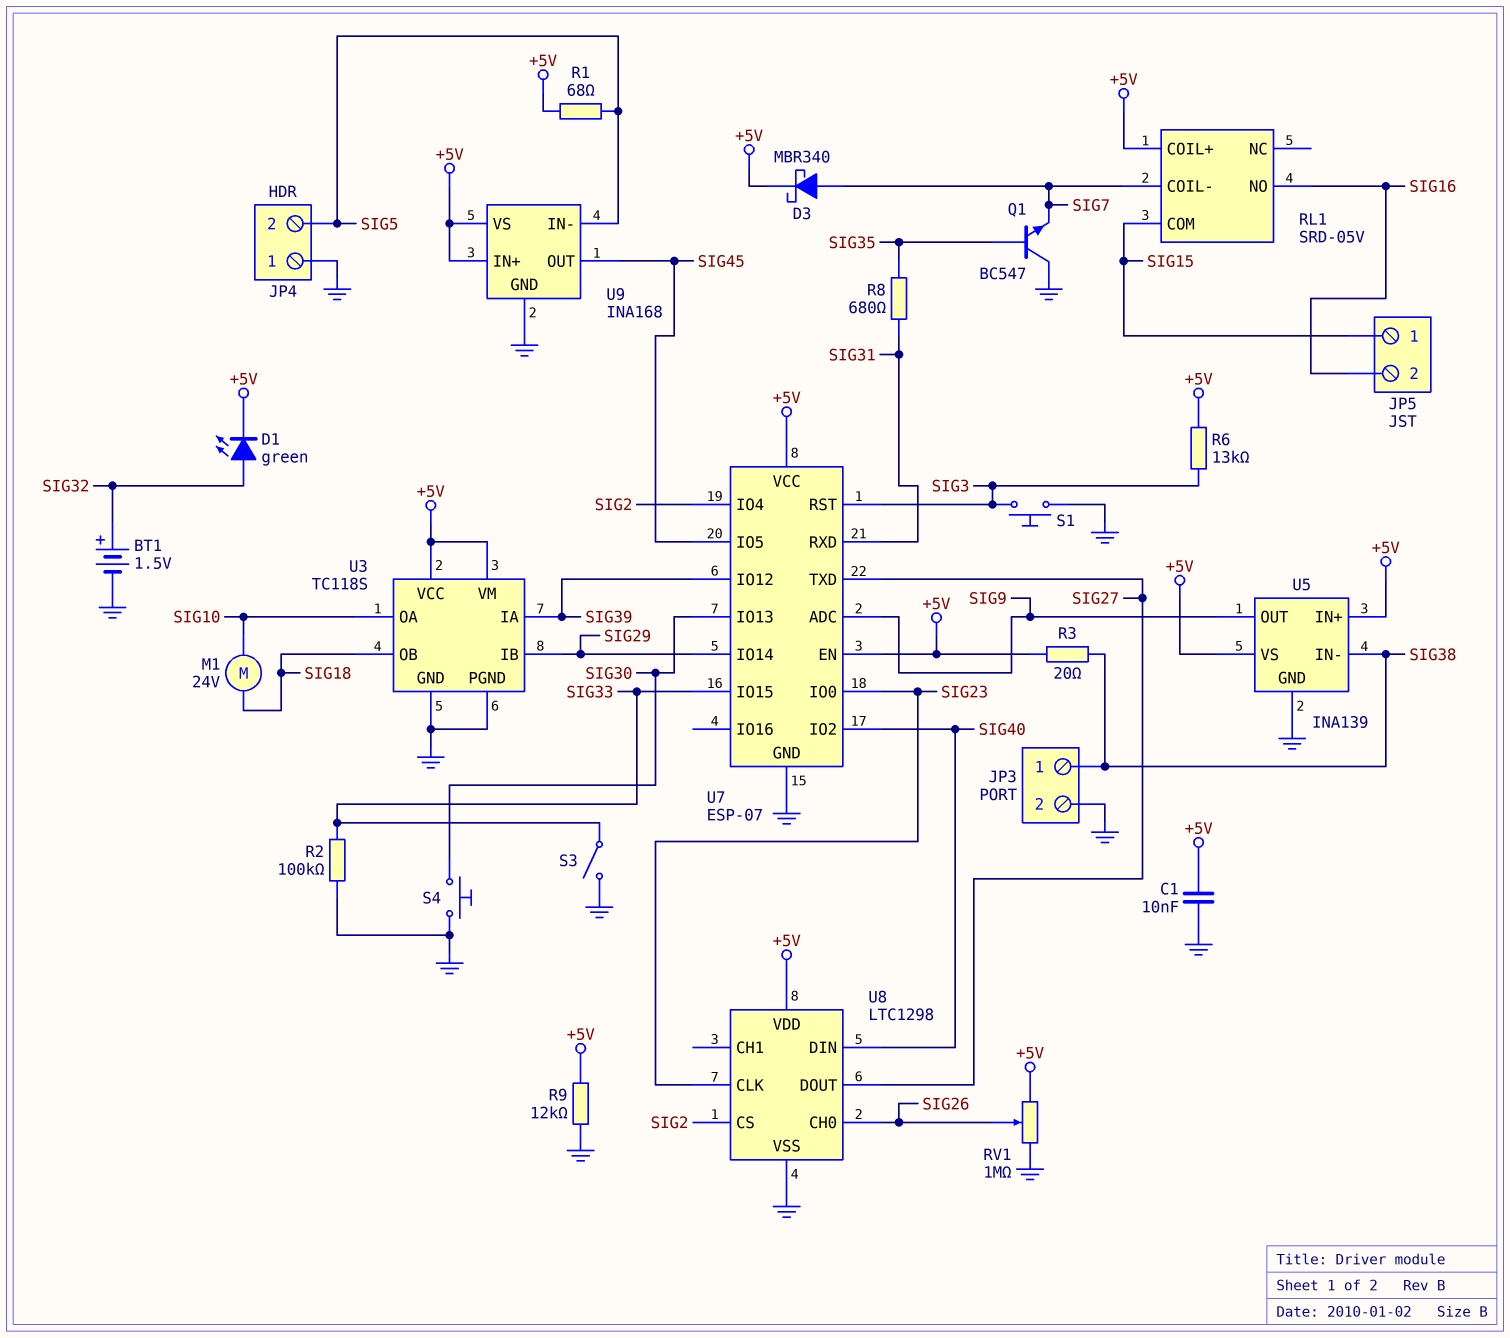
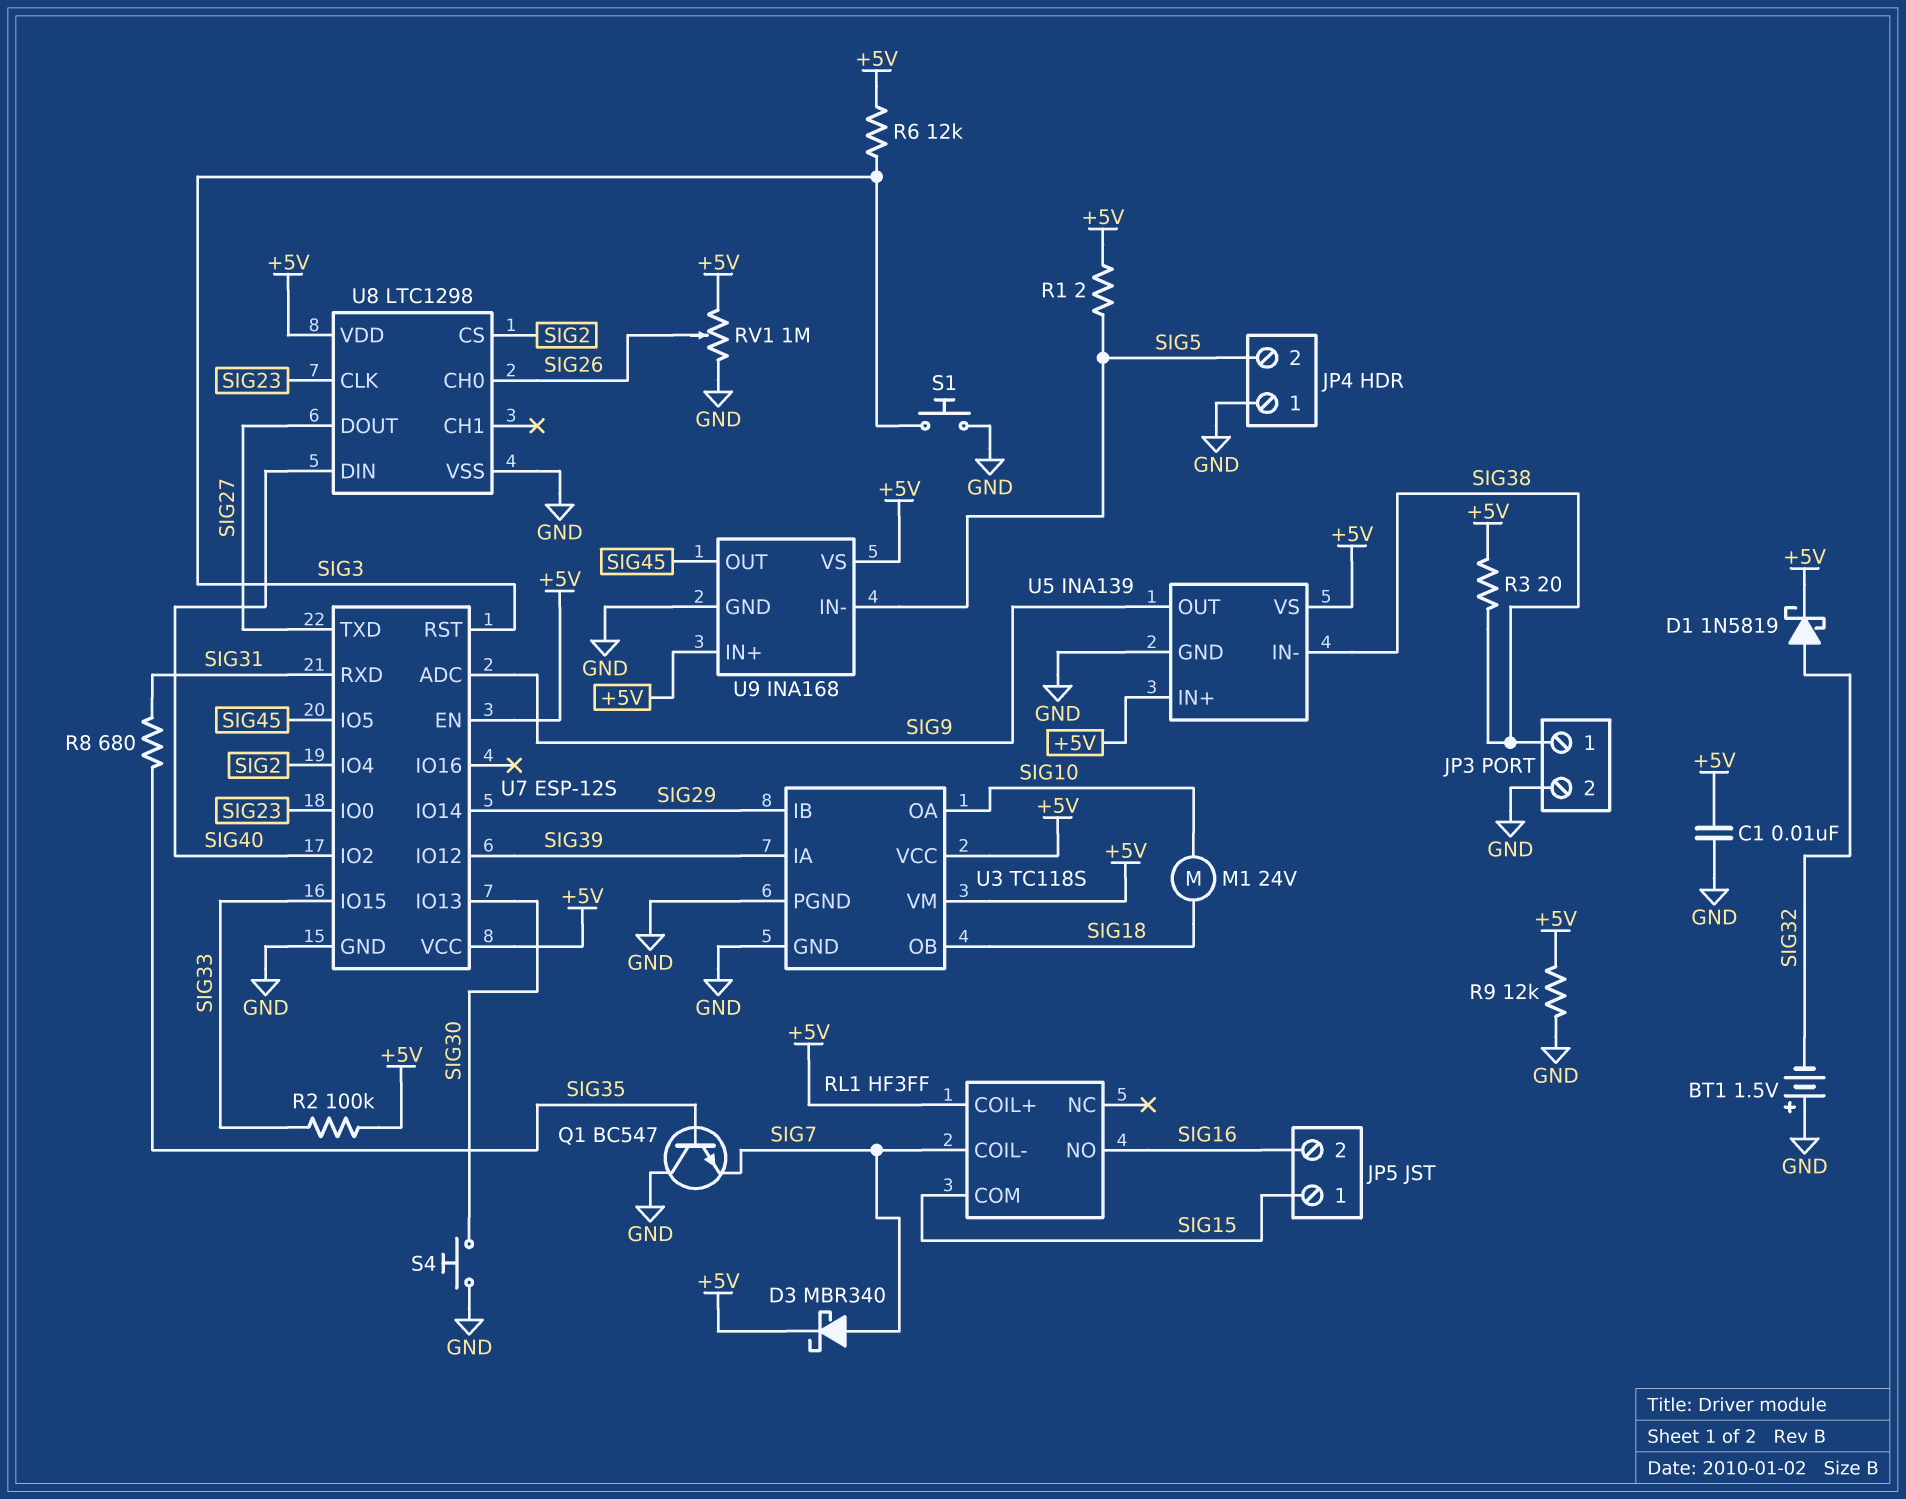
BT1: 1.5V (plus SIG32, minus GND) -> 1.5V (plus GND, minus SIG32)
D1: LED green (A SIG32, K +5V) -> schottky 1N5819 (A SIG32, K +5V)
R1: 68 (+5V, SIG5) -> 2 (+5V, SIG5)
R2: 100k (GND, SIG33) -> 100k (+5V, SIG33)
R6: 13k (+5V, SIG3) -> 12k (+5V, SIG3)
RL1: SRD-05V -> HF3FF
S3: switch (GND, SIG33) -> none
U7: ESP-07 -> ESP-12S

